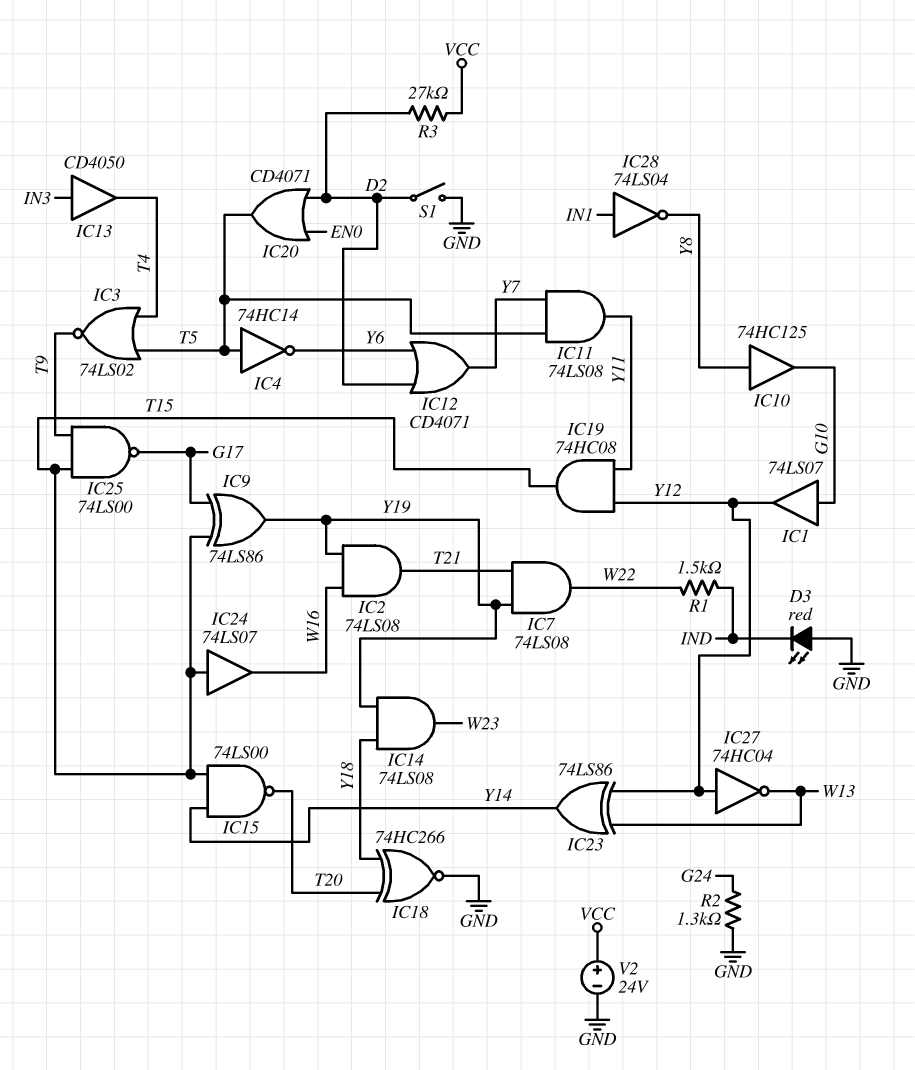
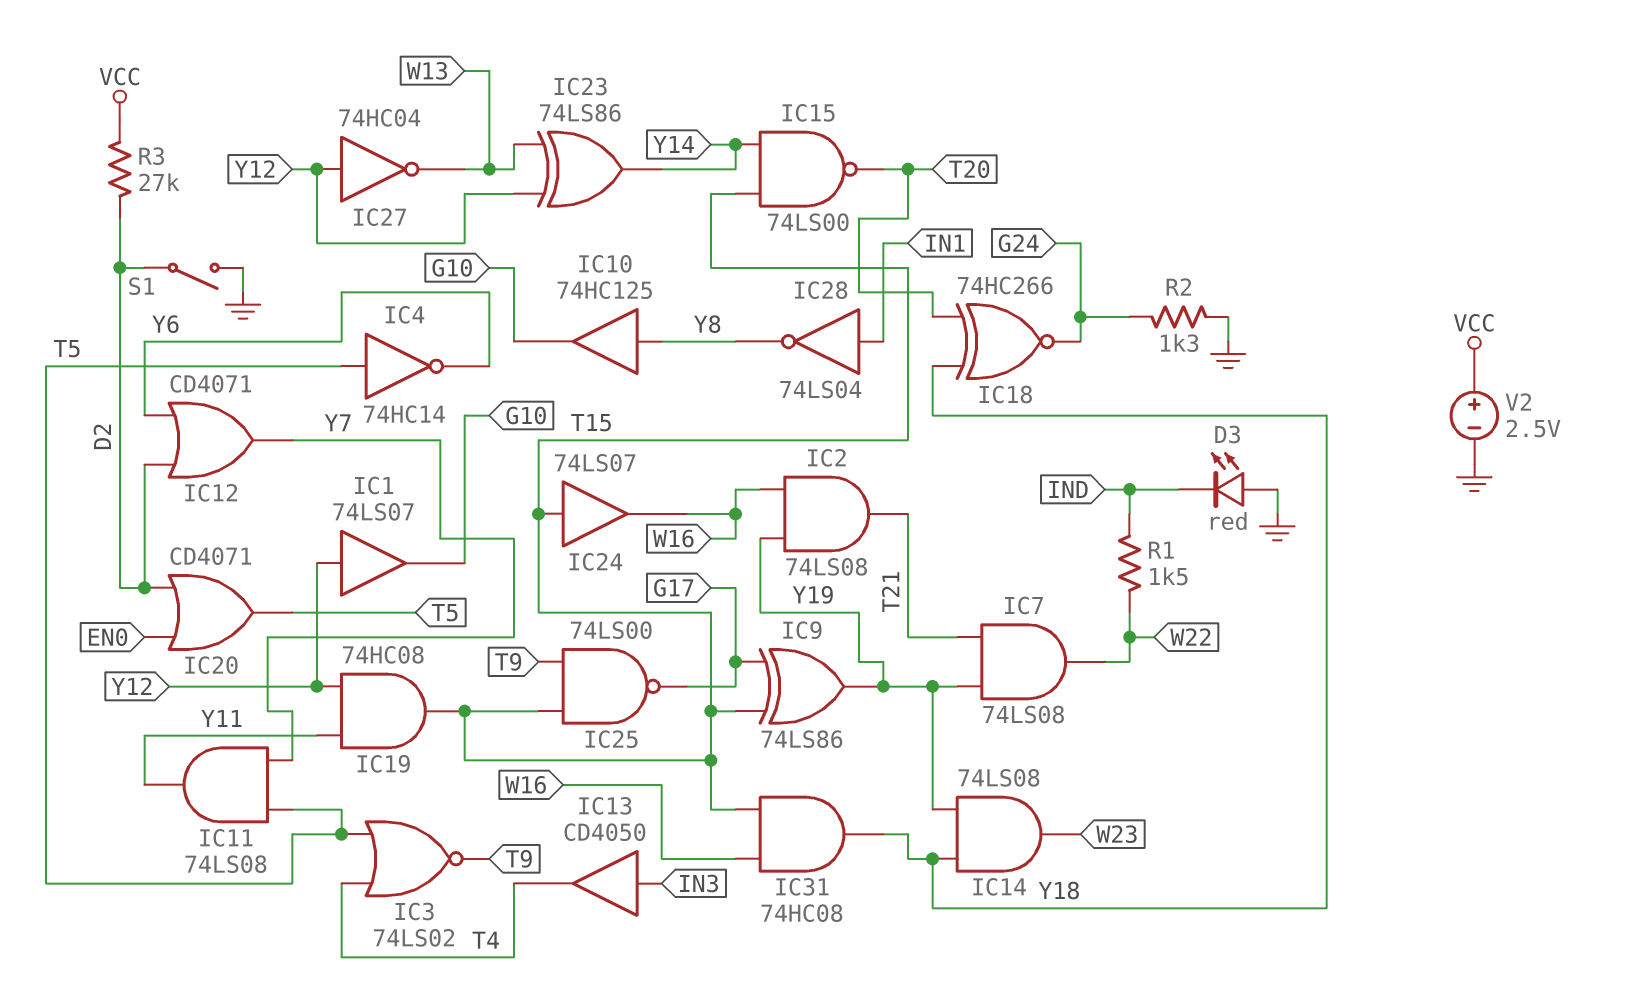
IC1: buffer 74LS07 (in G10, out Y12) -> buffer 74LS07 (in Y12, out G10)
IC18: XNOR 74HC266 (in T20, in Y18, out GND) -> XNOR 74HC266 (in T20, in Y18, out G24)
IC31: none -> AND 74HC08 (in T15, in W16, out Y18)
V2: 24V (plus VCC, minus GND) -> 2.5V (plus VCC, minus GND)

